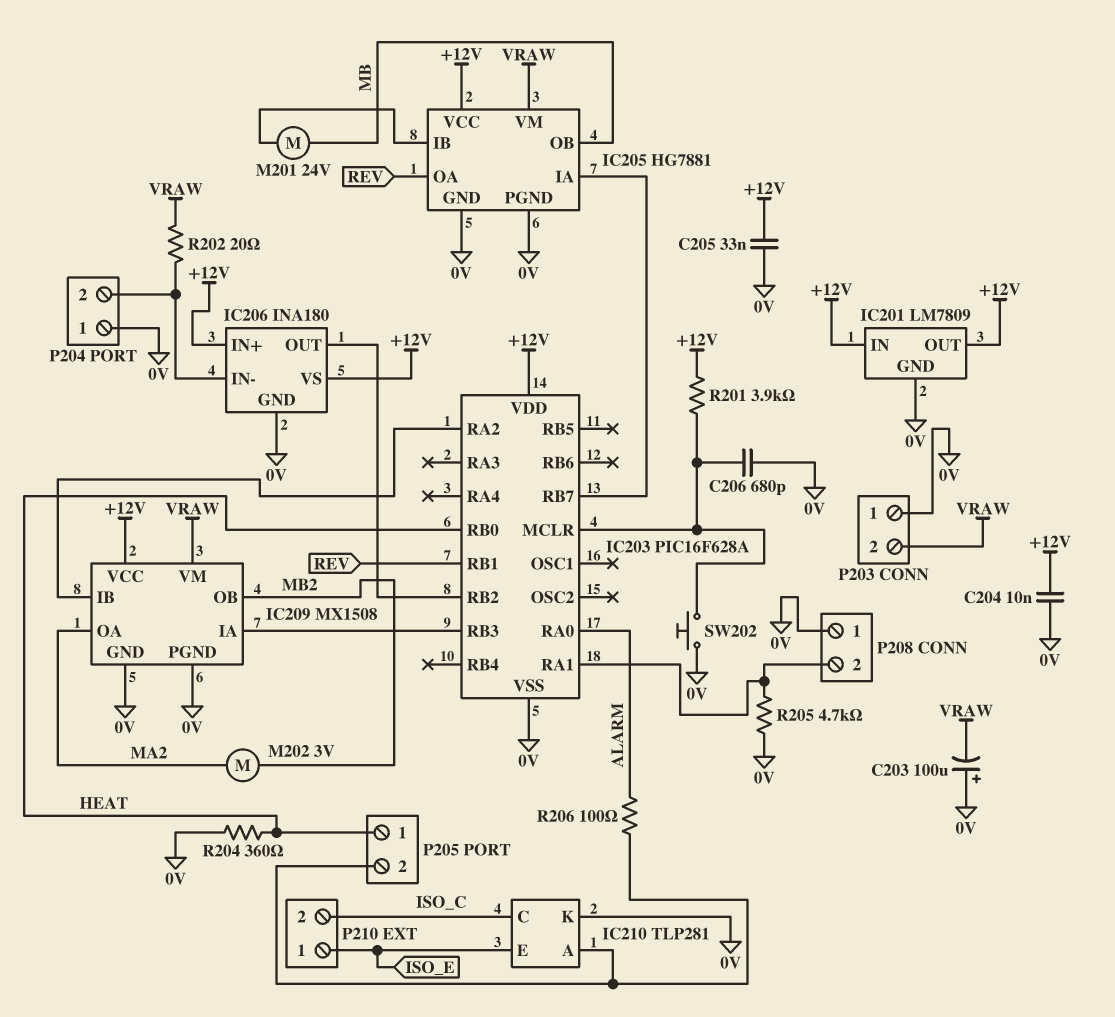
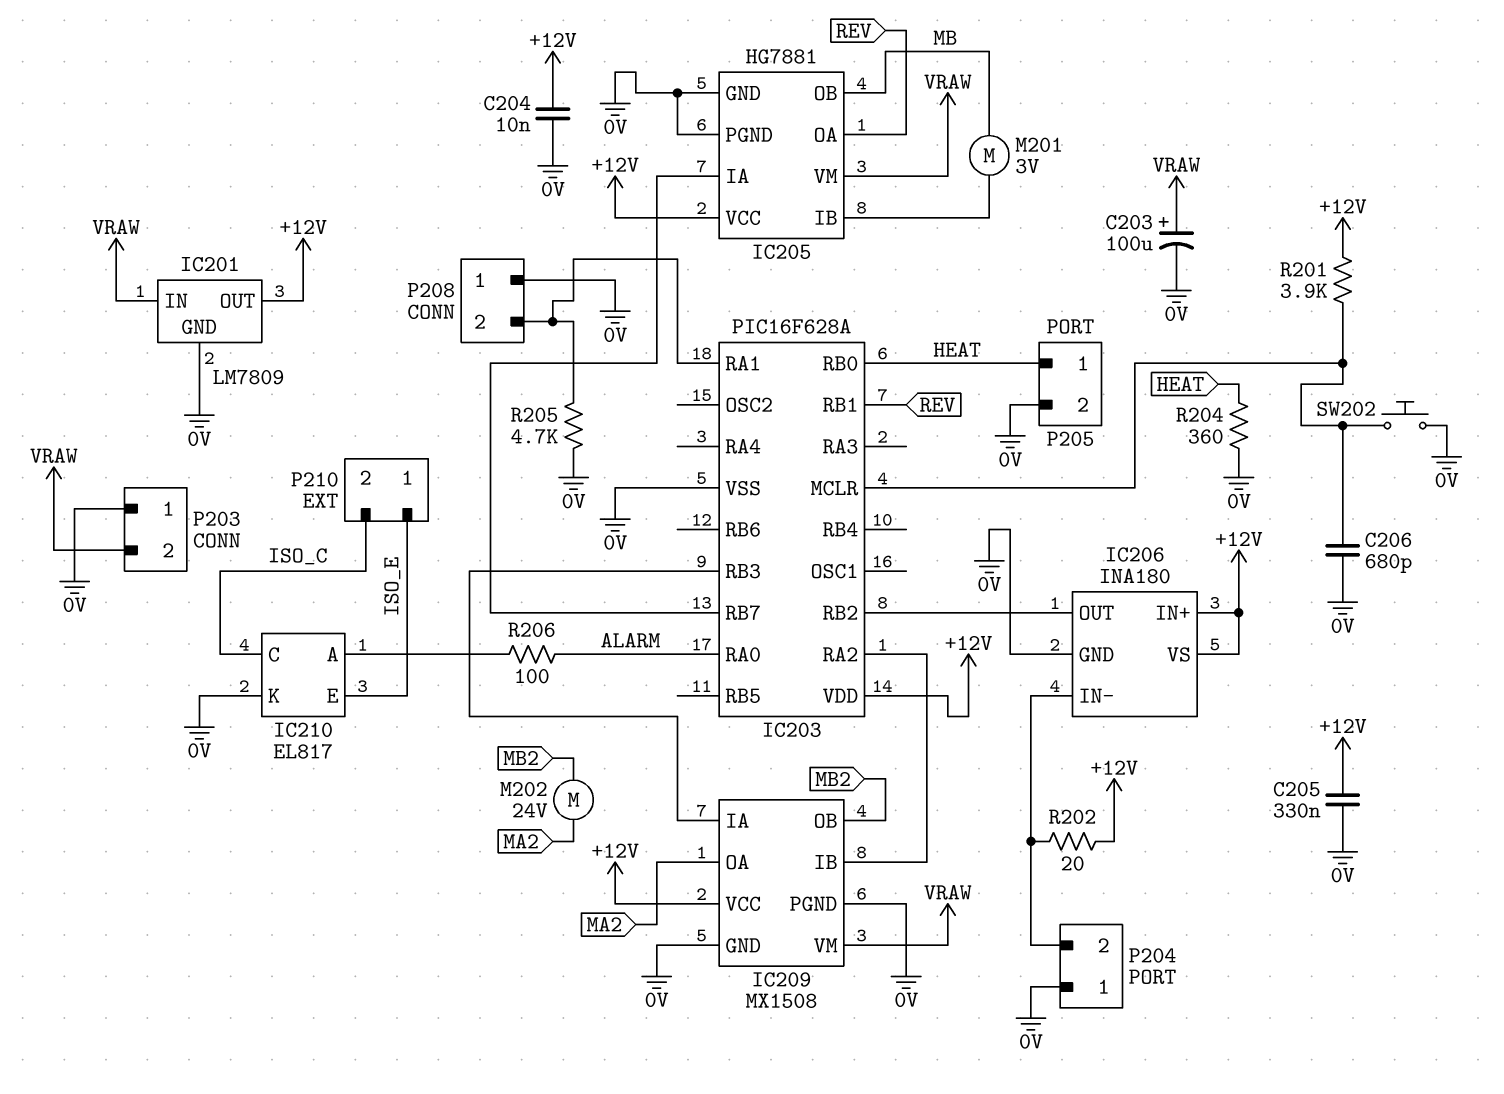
C203: 100uF (plus 0V, minus VRAW) -> 100uF (plus VRAW, minus 0V)
C205: 33nF (+12V, 0V) -> 330nF (+12V, 0V)
IC201 pin IN: +12V -> VRAW
IC210: TLP281 -> EL817
M201: motor 24V (IC205/IB, MB) -> motor 3V (IC205/IB, MB)
M202: motor 3V (MA2, MB2) -> motor 24V (MA2, MB2)
P205 pin 2: IC210/A -> 0V
R202: 20 (IC206/IN-, VRAW) -> 20 (+12V, IC206/IN-)

